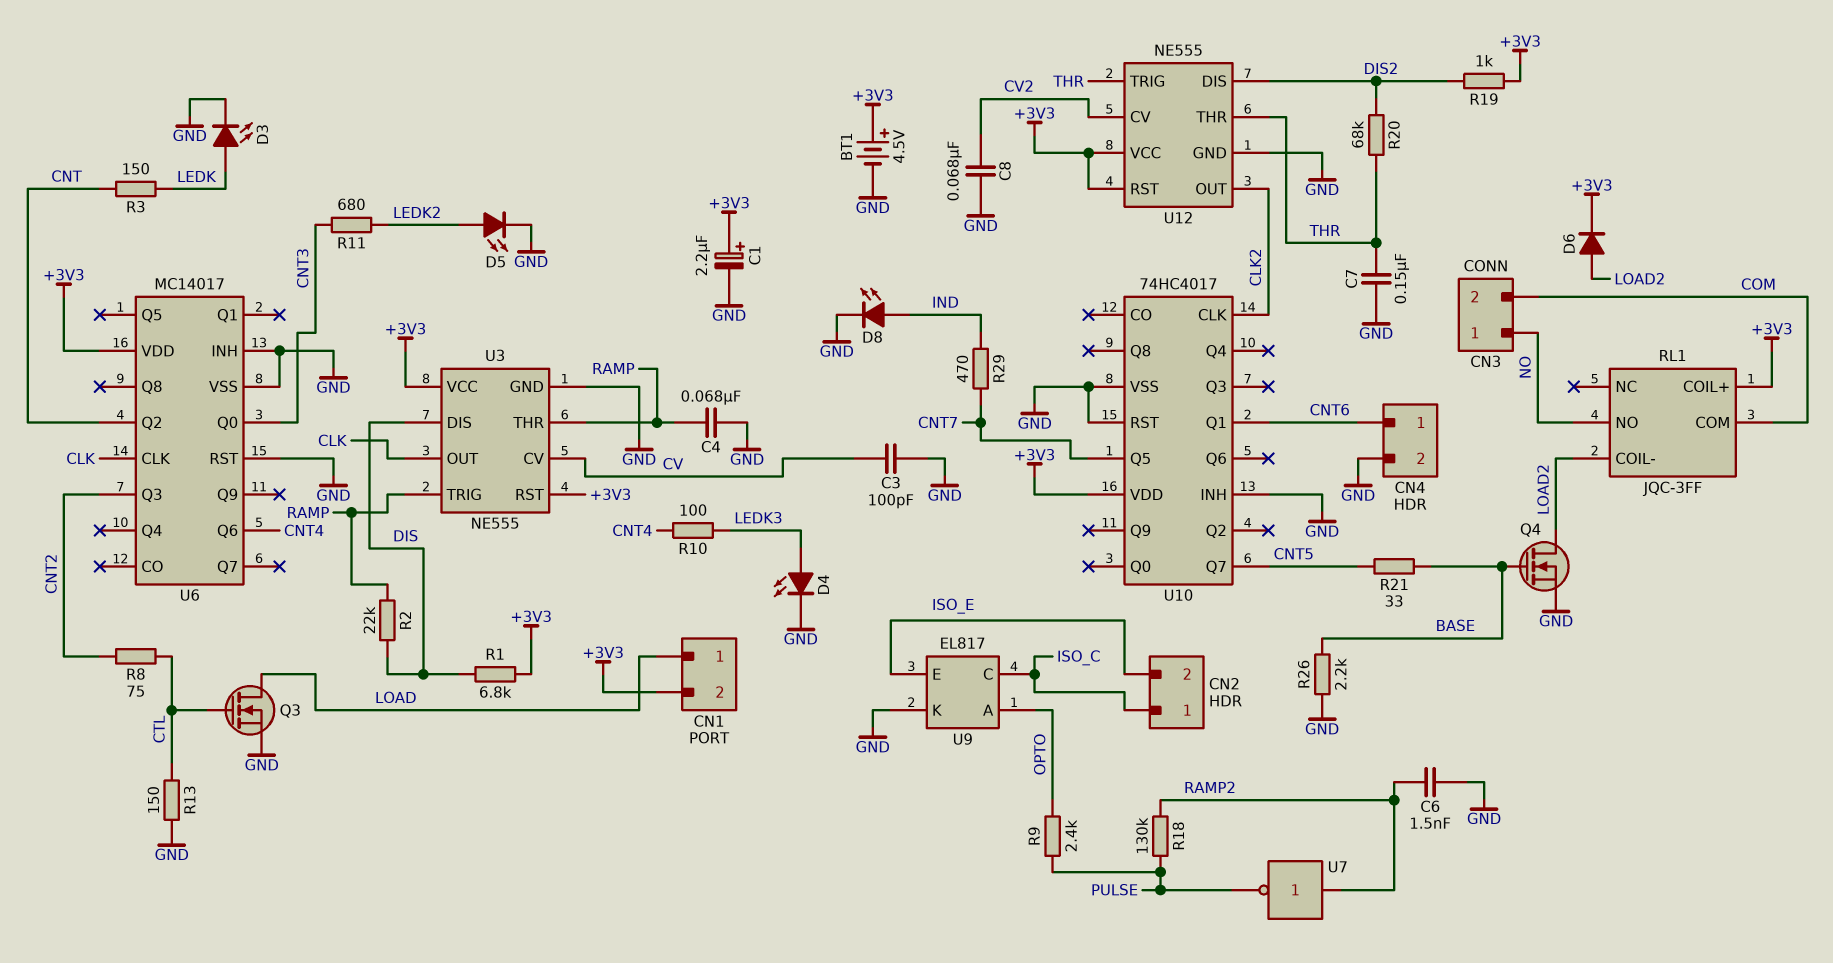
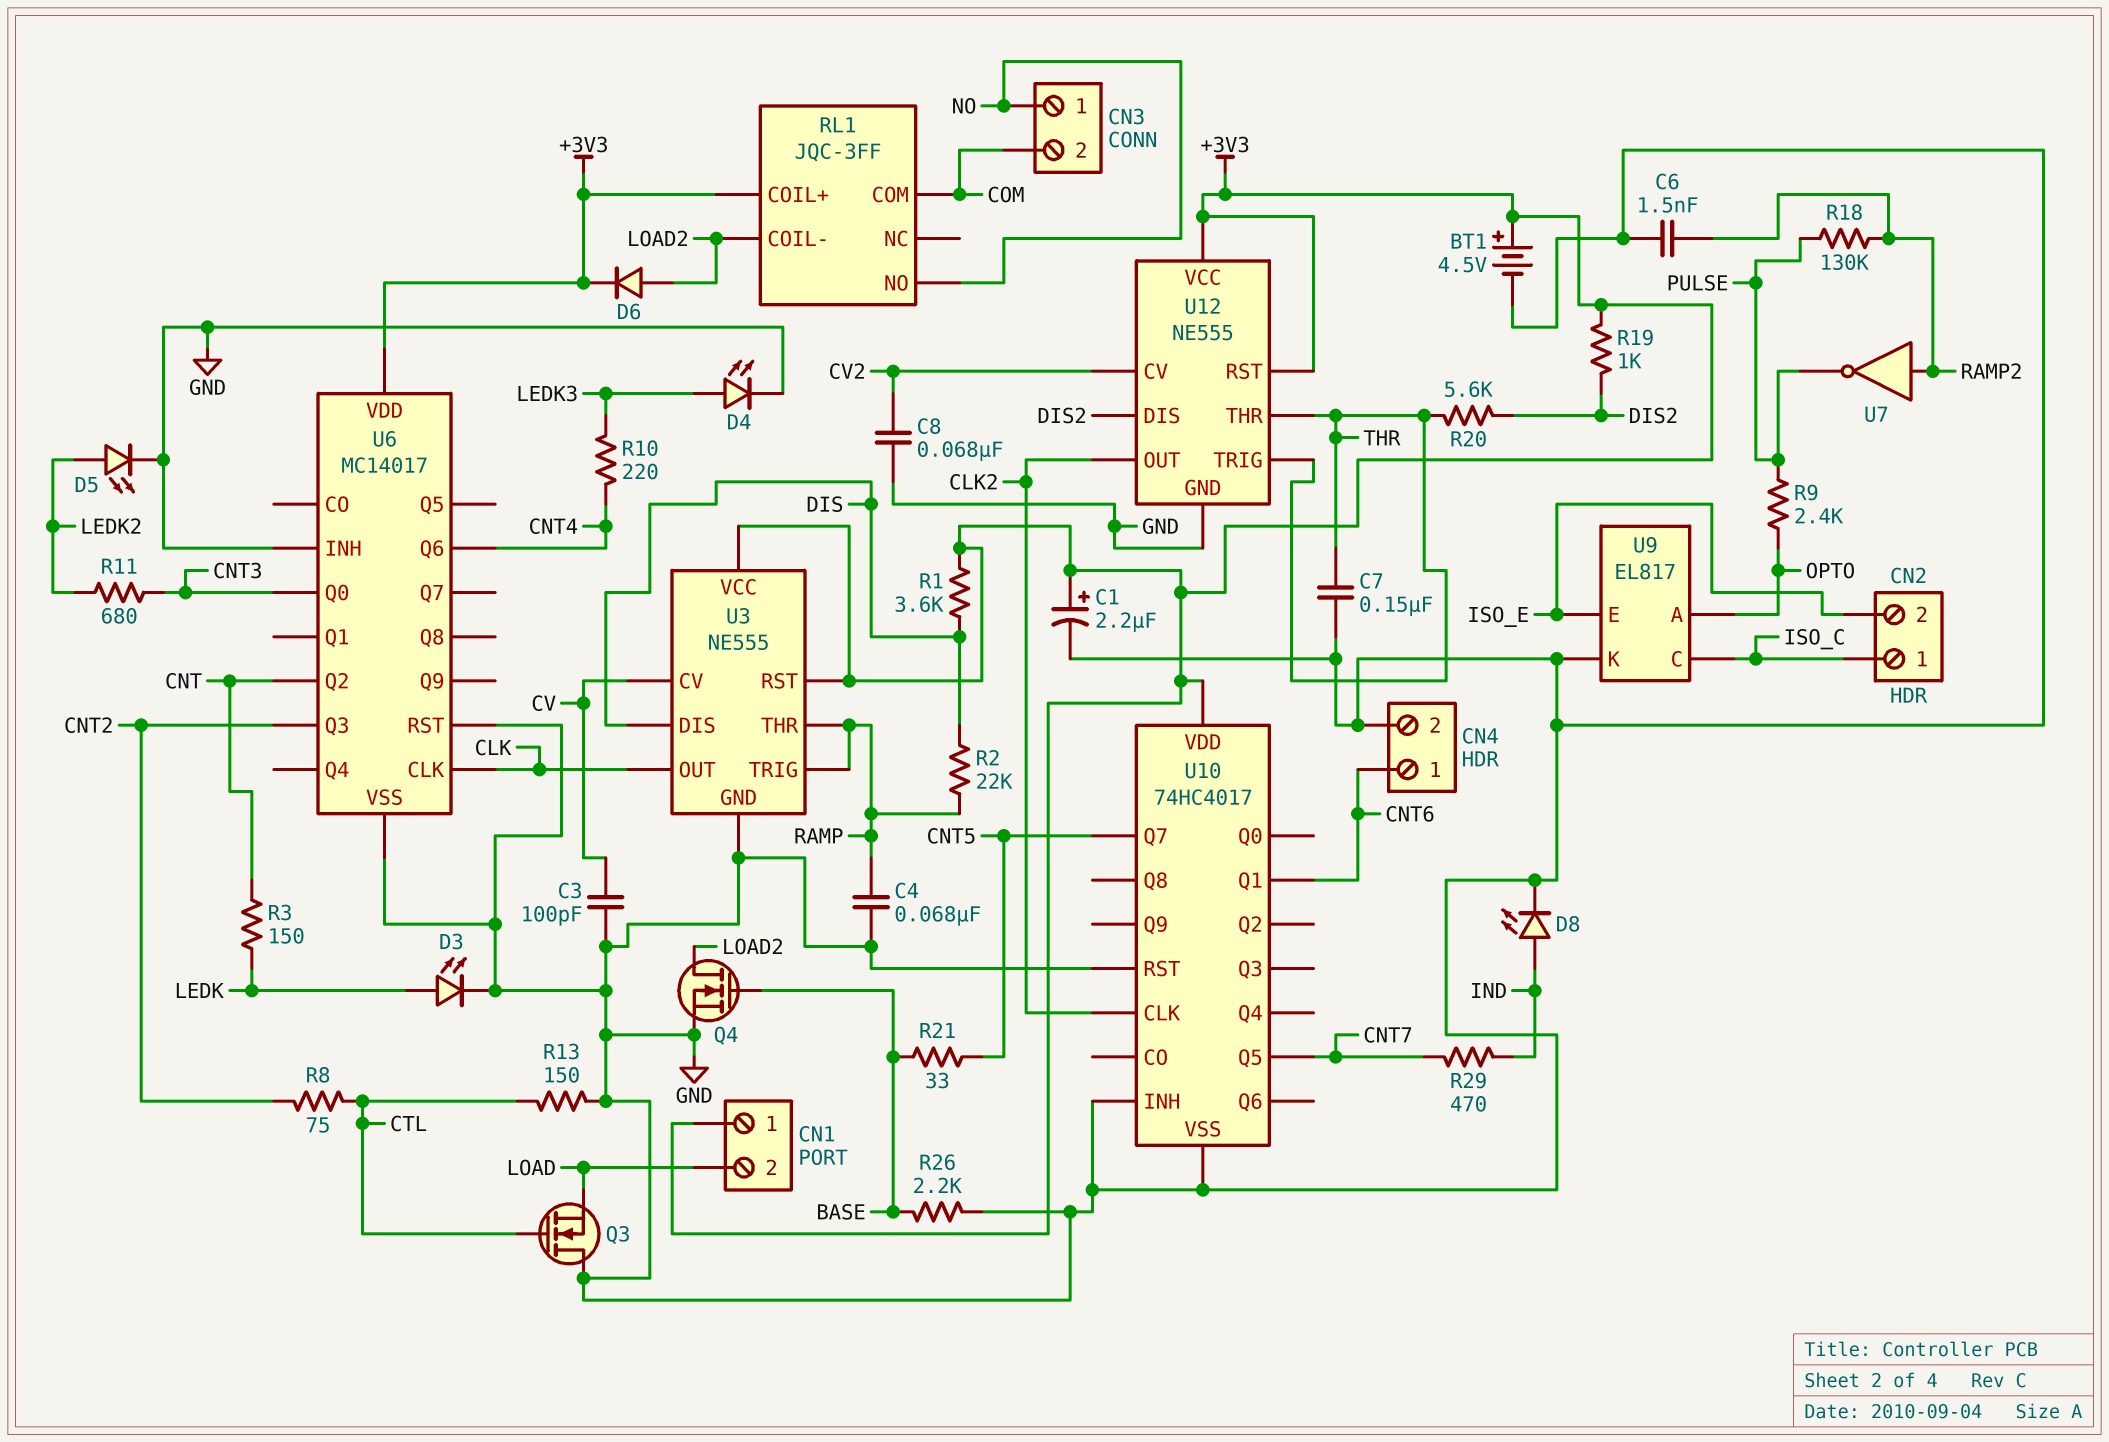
CN1 pin 1: LOAD -> +3V3
CN1 pin 2: +3V3 -> LOAD
Q3: NMOS (G CTL, D LOAD, S GND) -> NMOS (G CTL, D GND, S LOAD)
R1: 6.8k (+3V3, DIS) -> 3.6k (+3V3, DIS)
R10: 100 (CNT4, LEDK3) -> 220 (CNT4, LEDK3)
R20: 68k (DIS2, THR) -> 5.6k (DIS2, THR)

